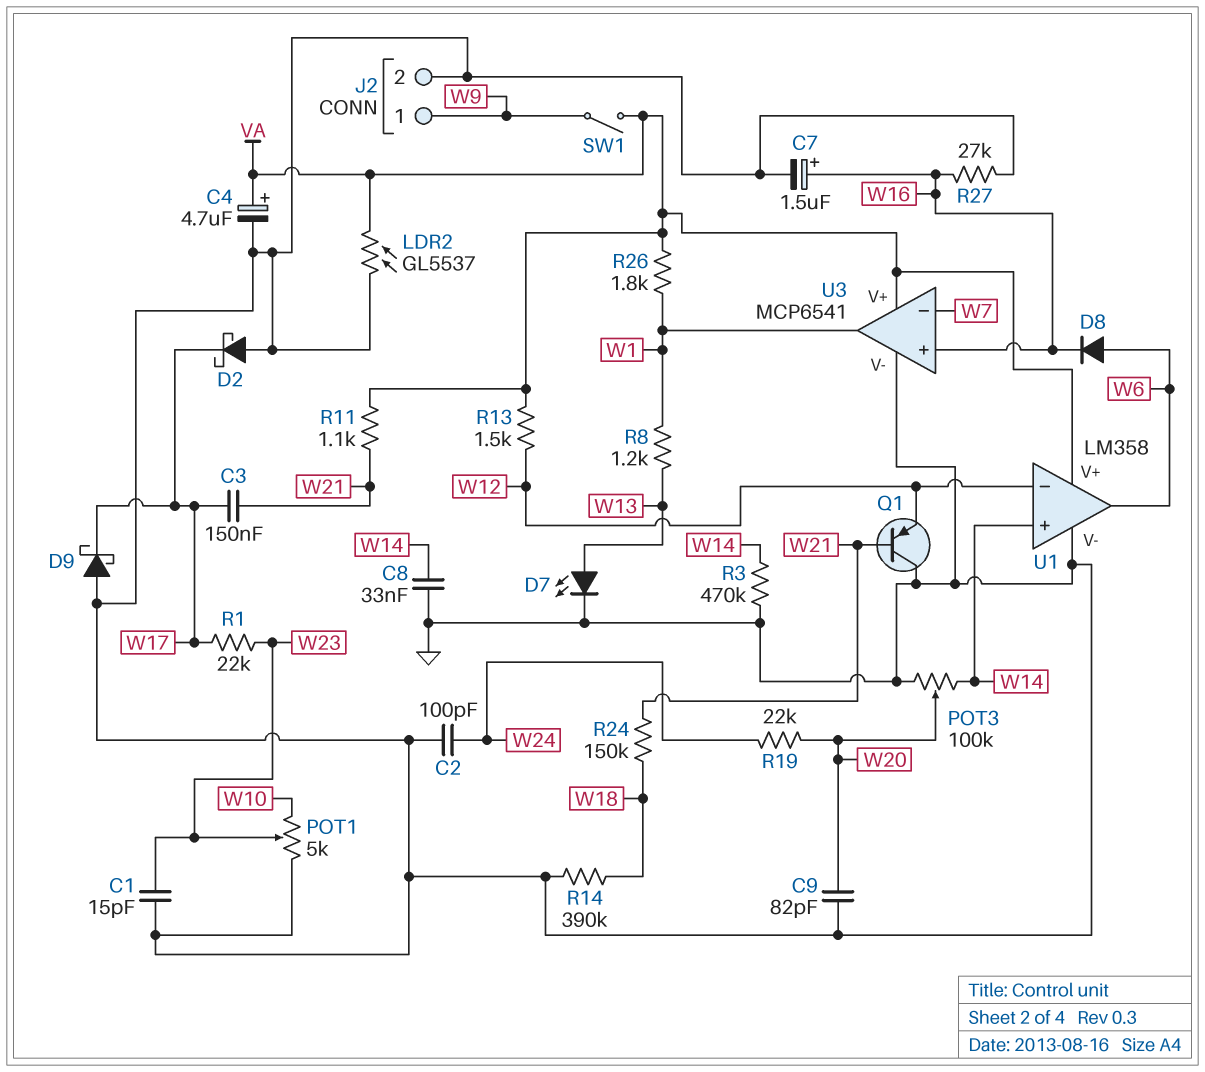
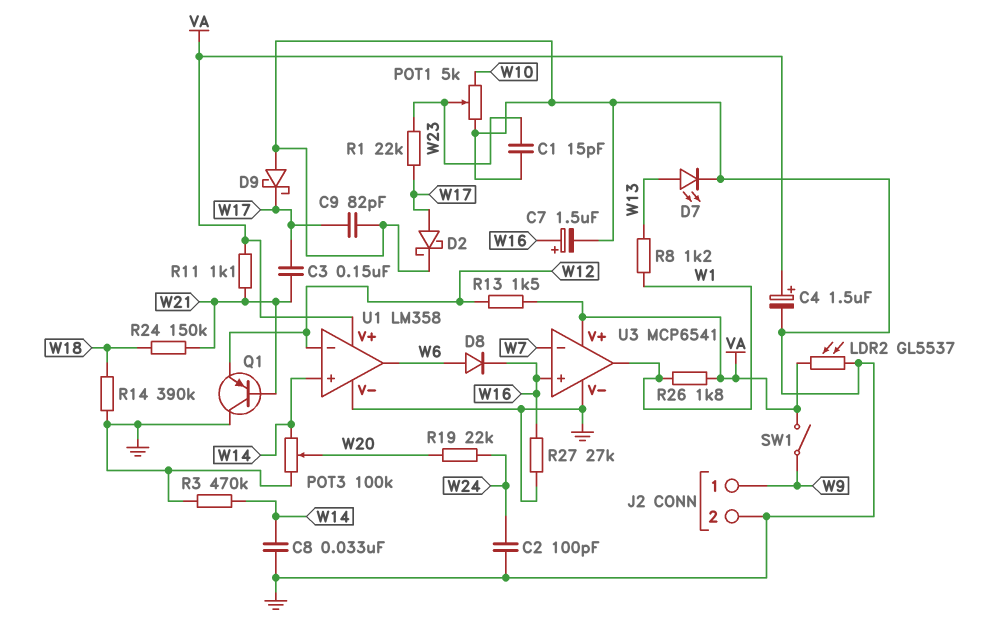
C4: 4.7uF (plus VA, minus GND) -> 1.5uF (plus VA, minus GND)
C9: 82pF (GND, W20) -> 82pF (GND, W17)
D2: schottky (A GND, K W17) -> schottky (A W17, K GND)

